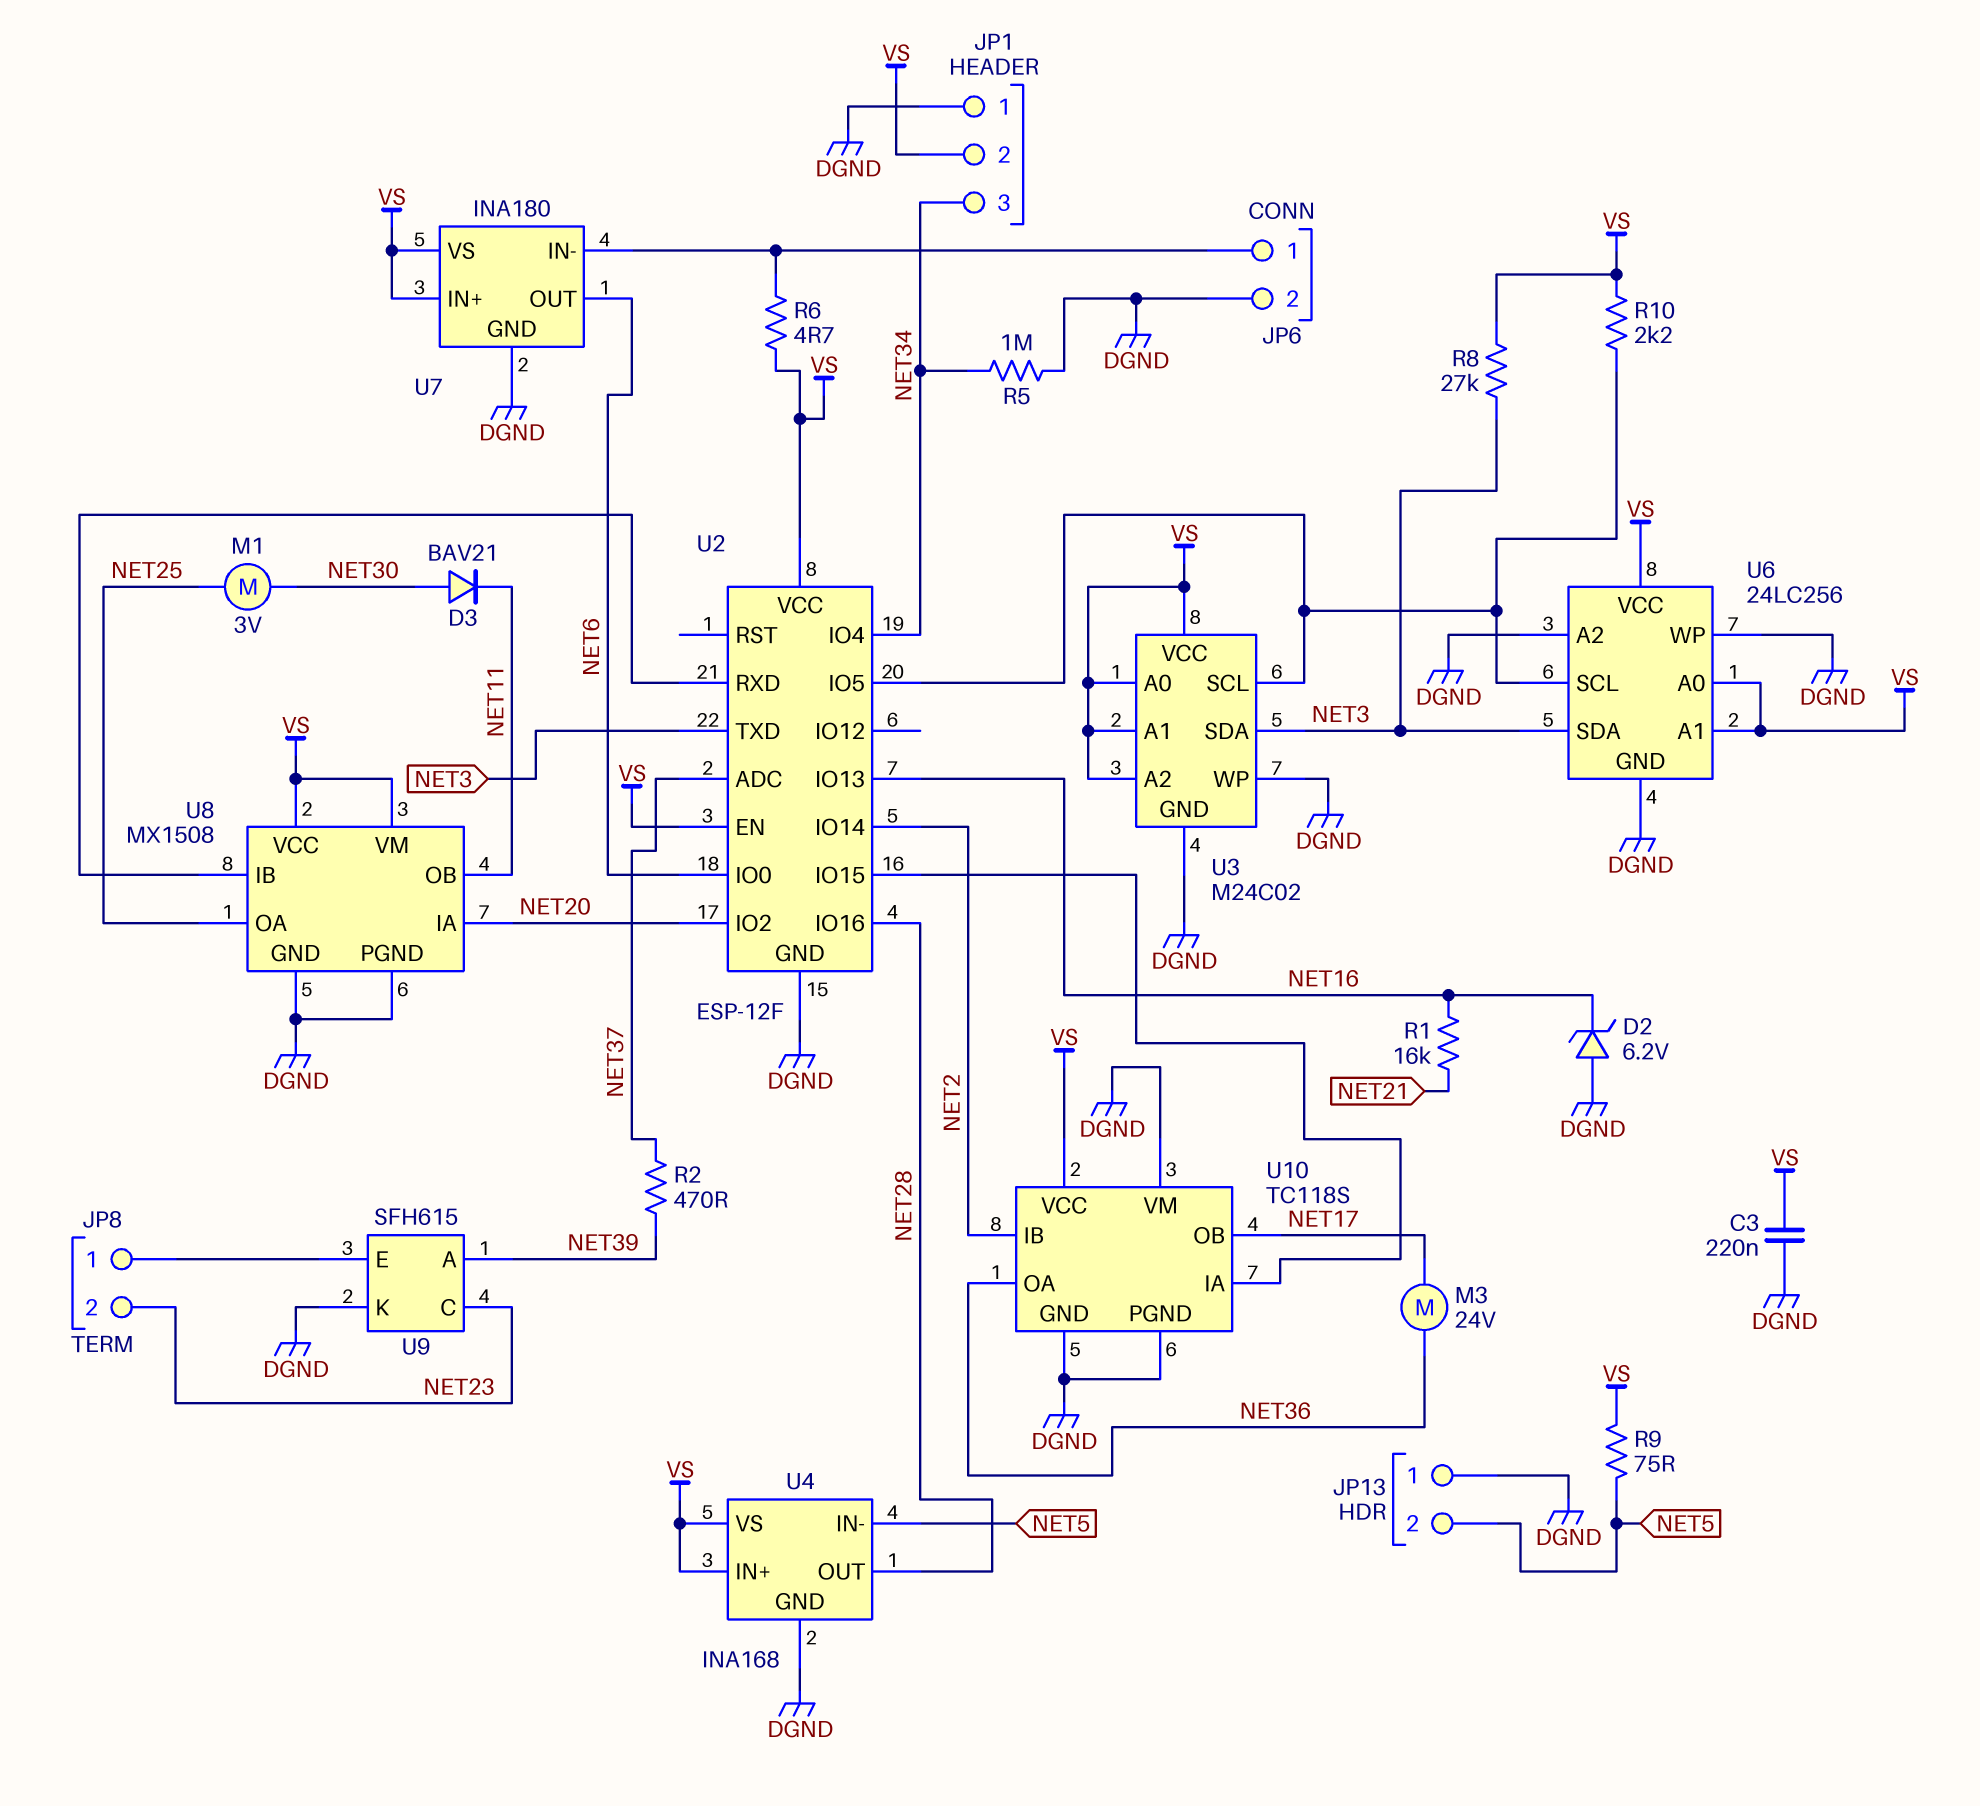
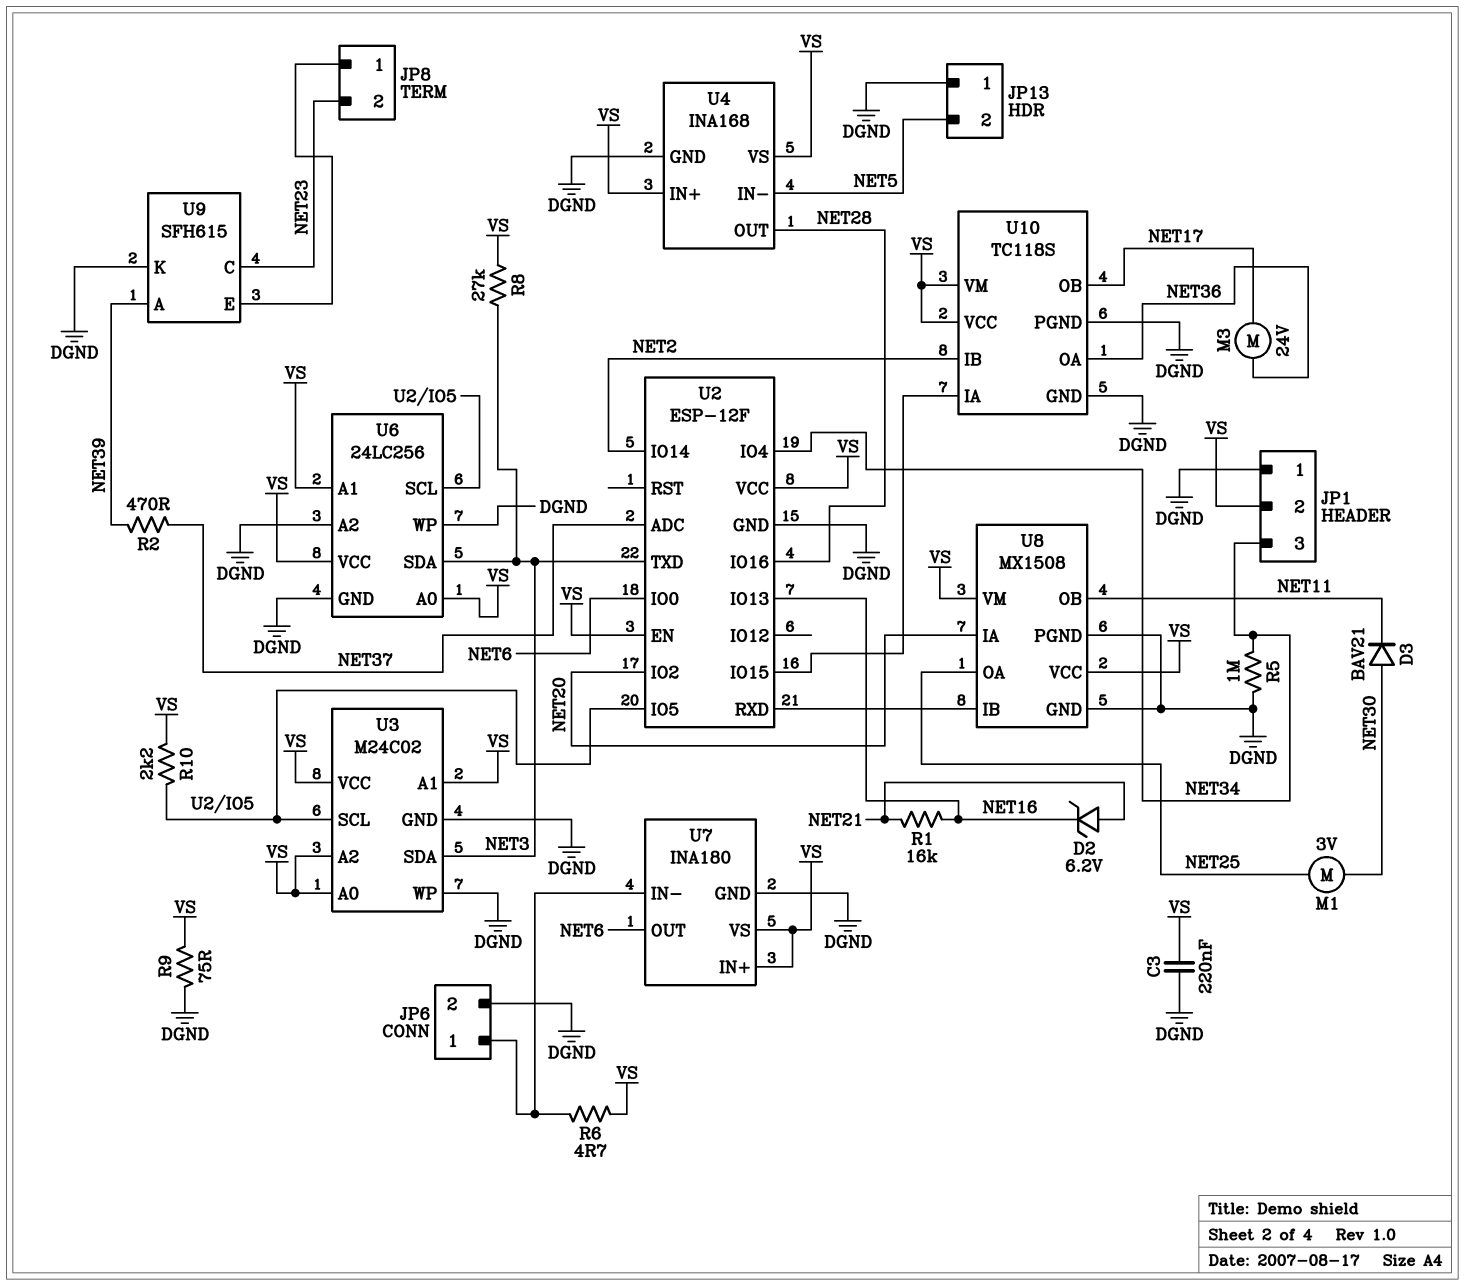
D2: zener 6.2V (A DGND, K NET16) -> zener 6.2V (A NET21, K NET16)
R9: 75 (NET5, VS) -> 75 (DGND, VS)
U10 pin VM: DGND -> VS

